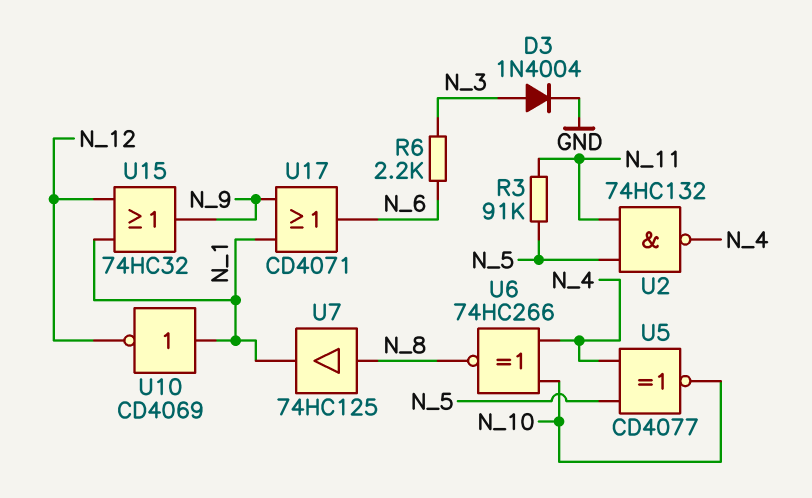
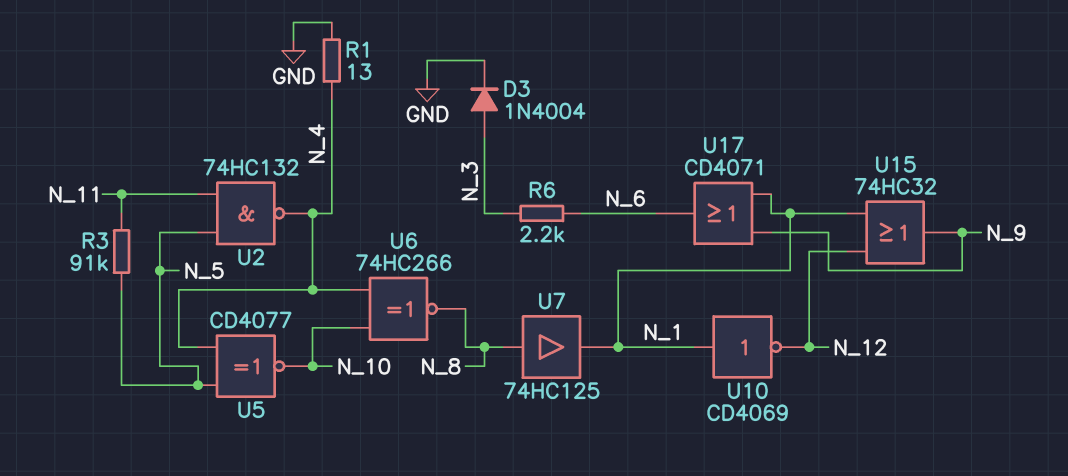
R1: none -> 13 (GND, N_4)

